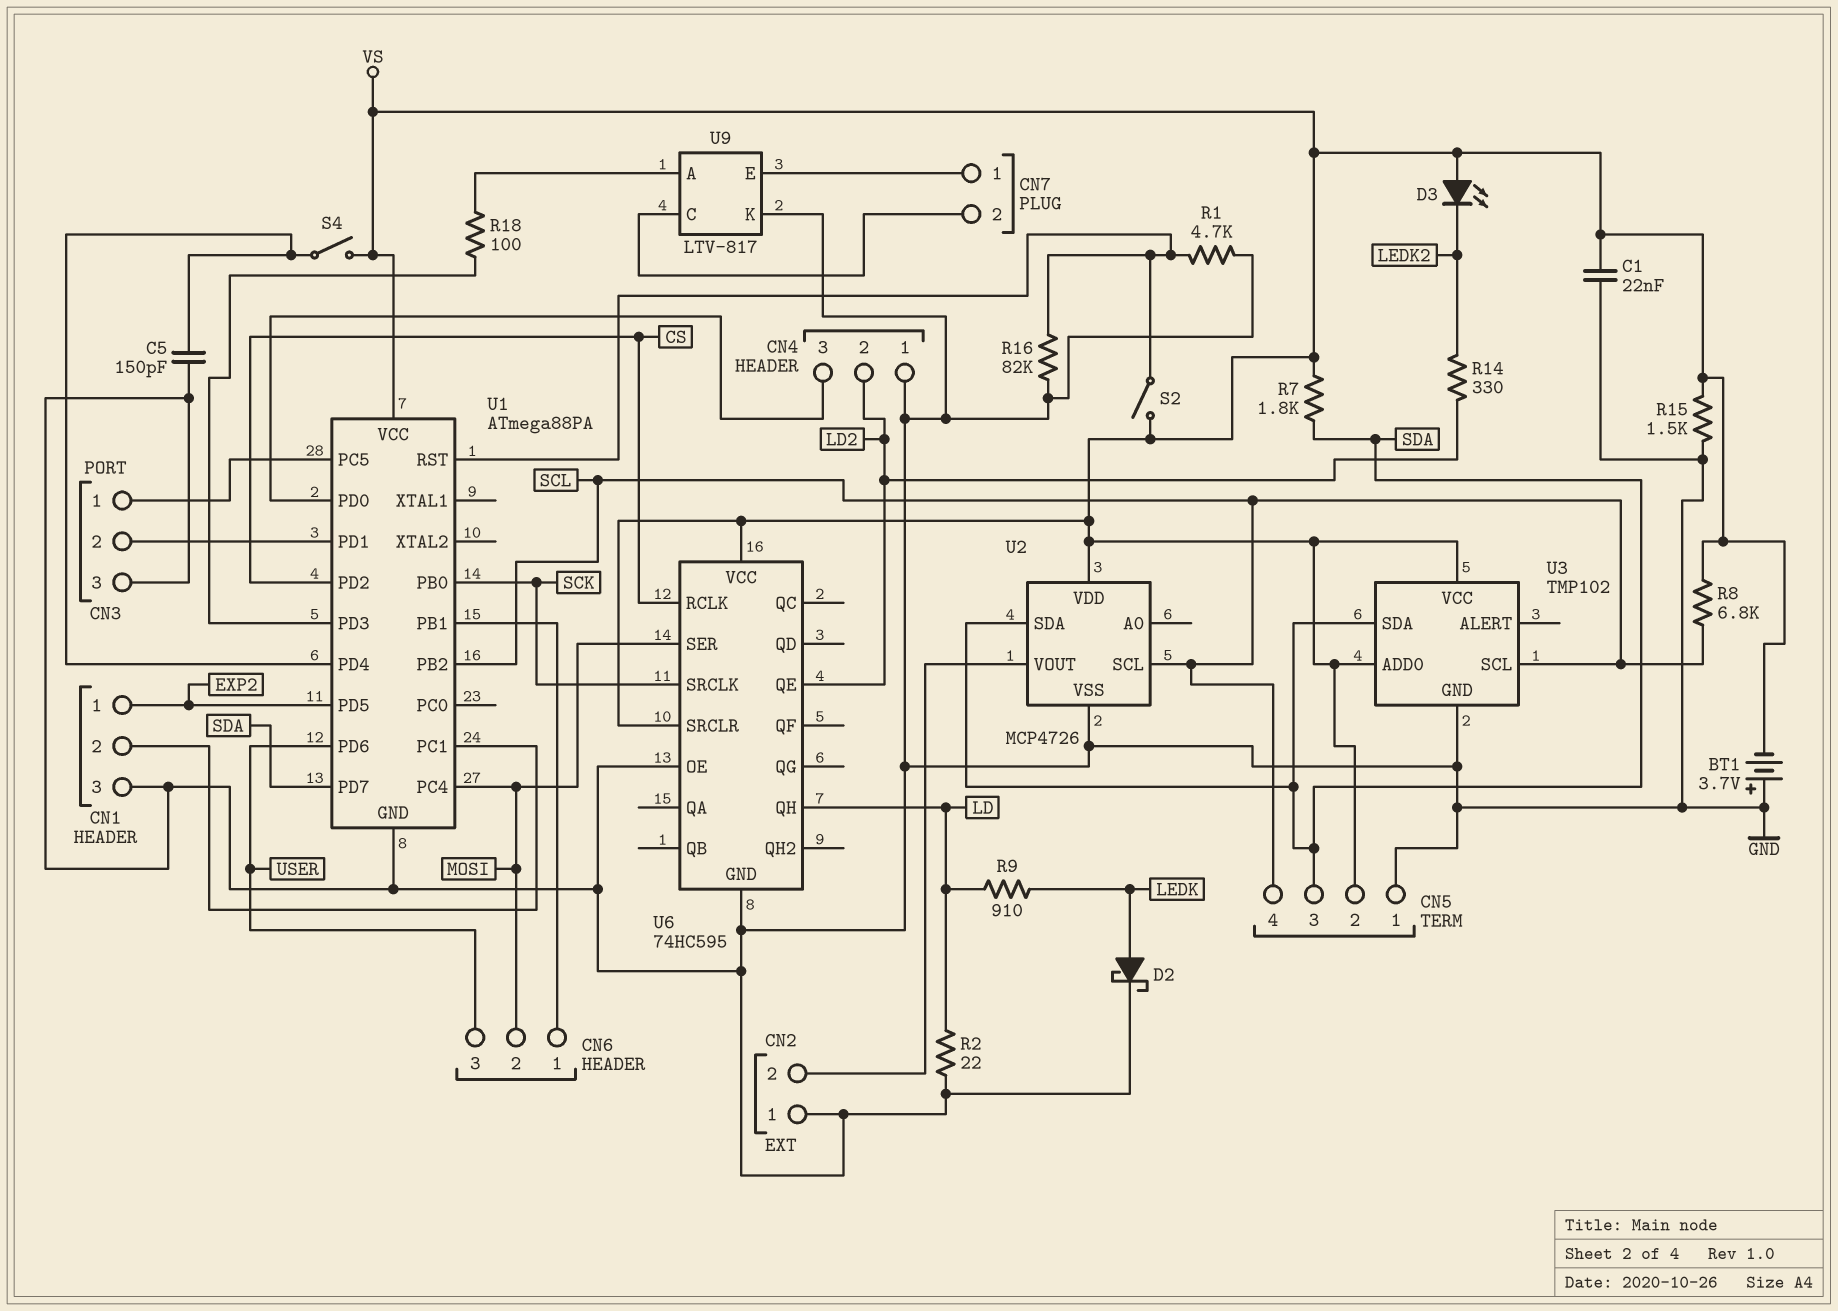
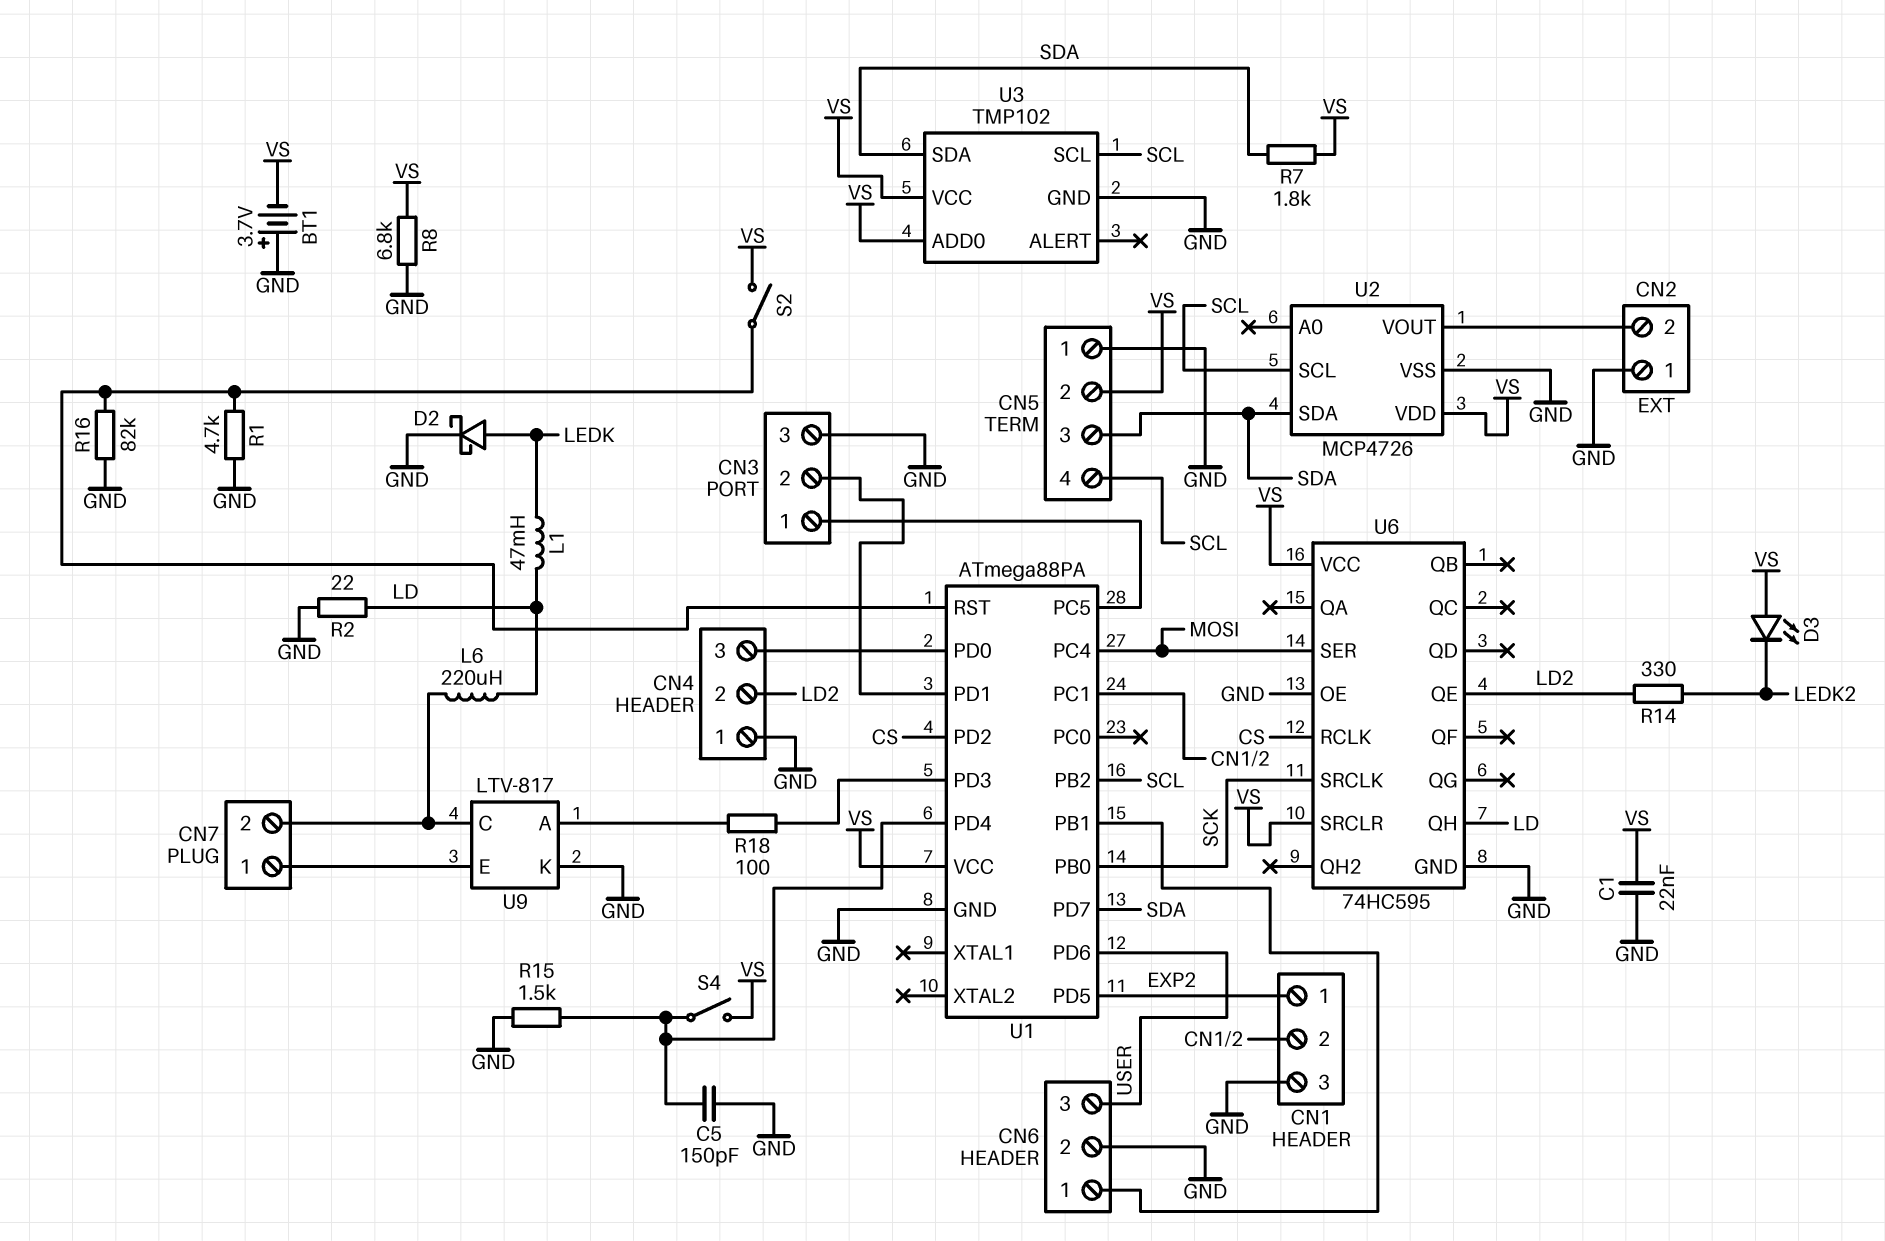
CN6 pin 2: MOSI -> GND
L1: none -> 47mH (LD, LEDK)
L6: none -> 220uH (CN7/2, LD)
R8: 6.8k (SCL, VS) -> 6.8k (GND, VS)
R9: 910 (LD, LEDK) -> none
R15: 1.5k (GND, VS) -> 1.5k (GND, U1/PD4)

